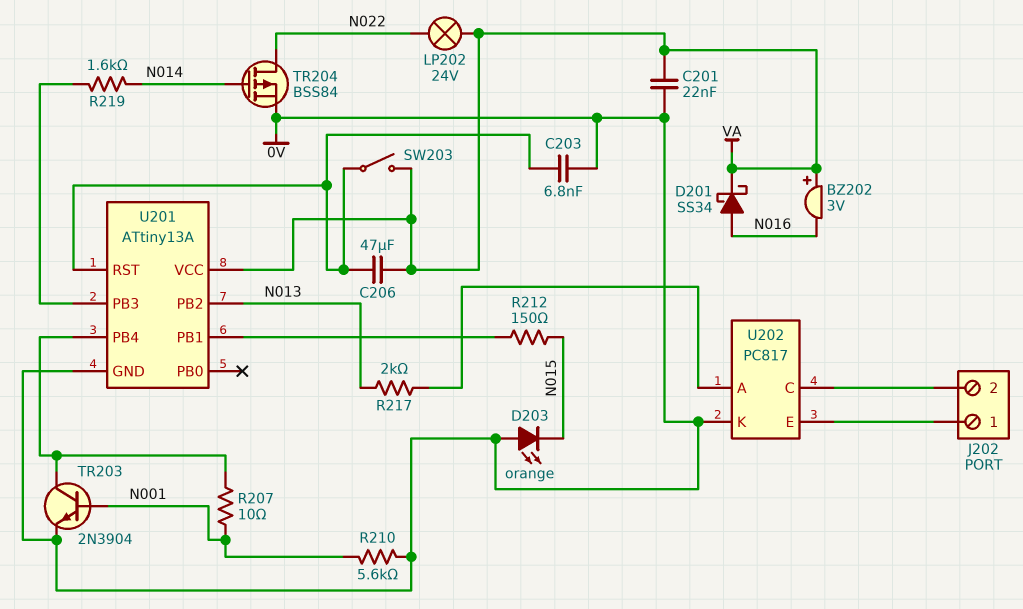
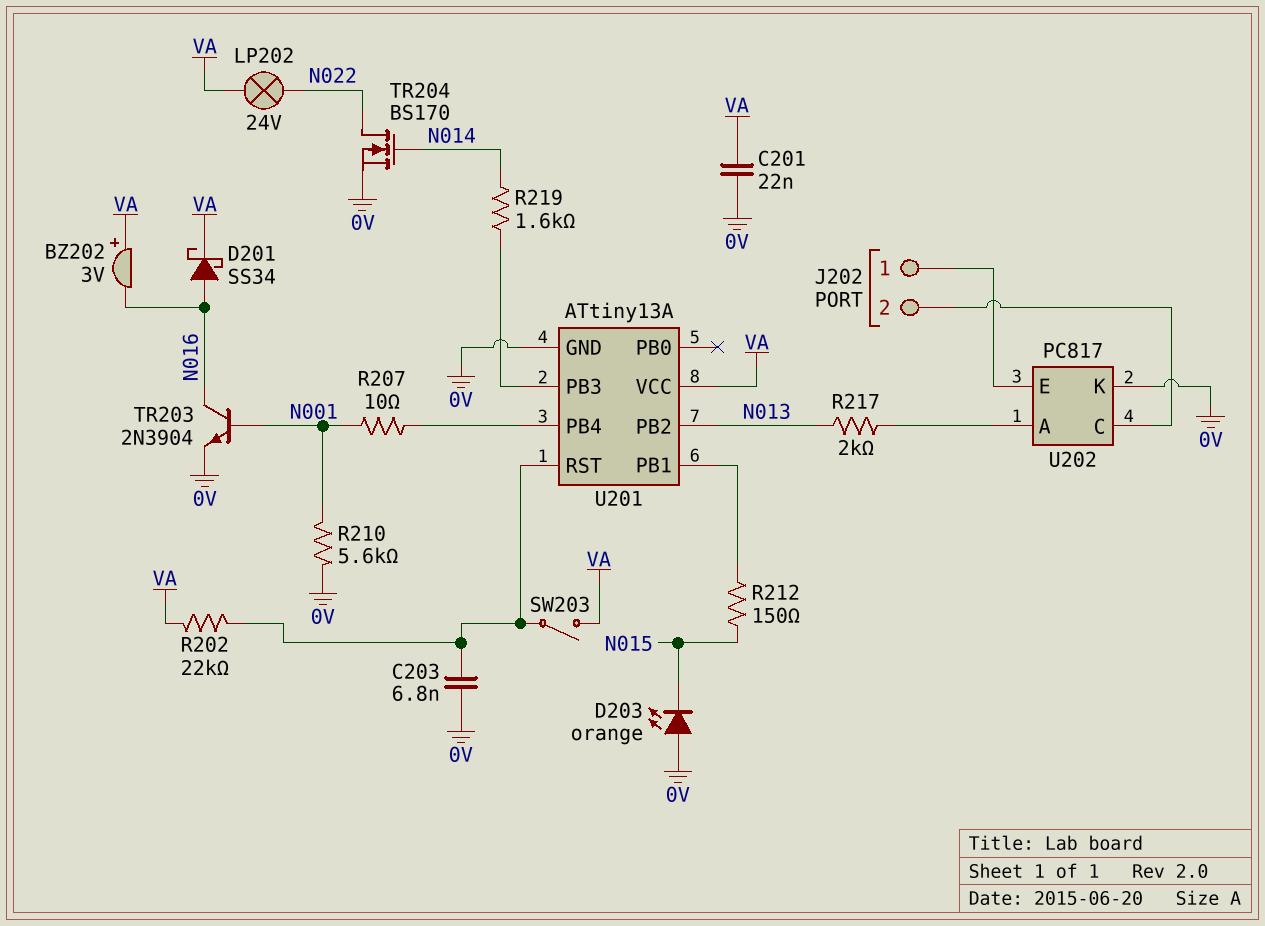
C206: 47uF (U201/RST, VA) -> none
R202: none -> 22k (U201/RST, VA)
TR203: NPN 2N3904 (B N001, C U201/PB4, E 0V) -> NPN 2N3904 (B N001, C N016, E 0V)
TR204: PMOS BSS84 (G N014, D N022, S 0V) -> NMOS BS170 (G N014, D N022, S 0V)

